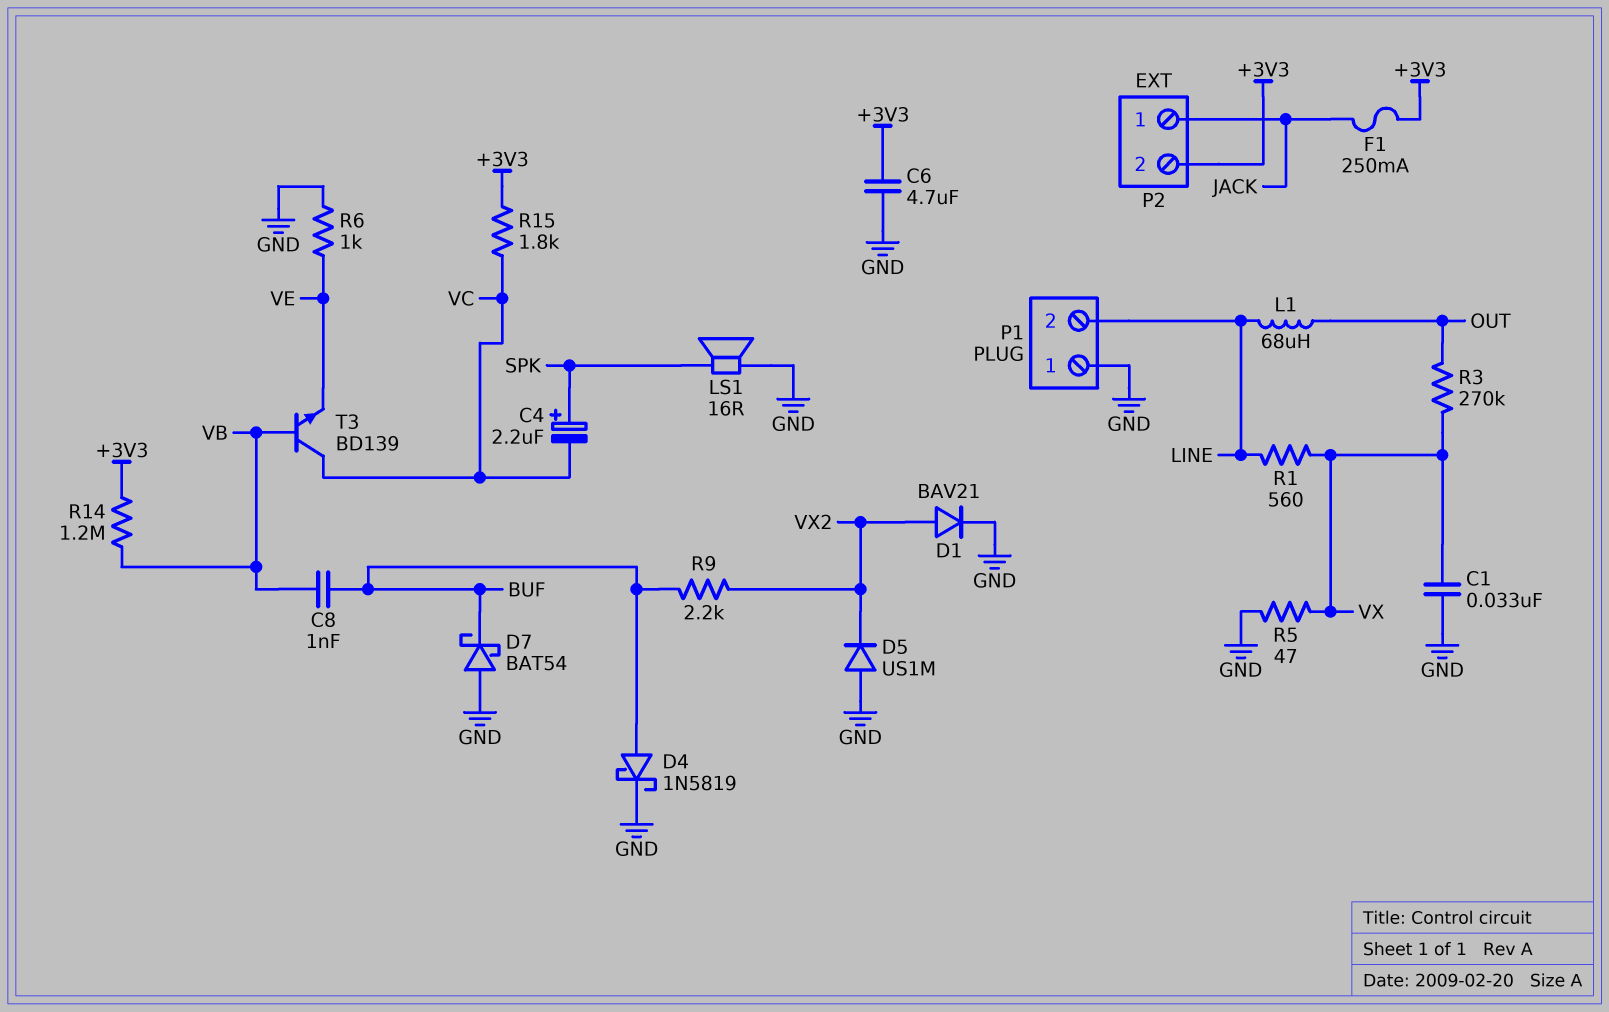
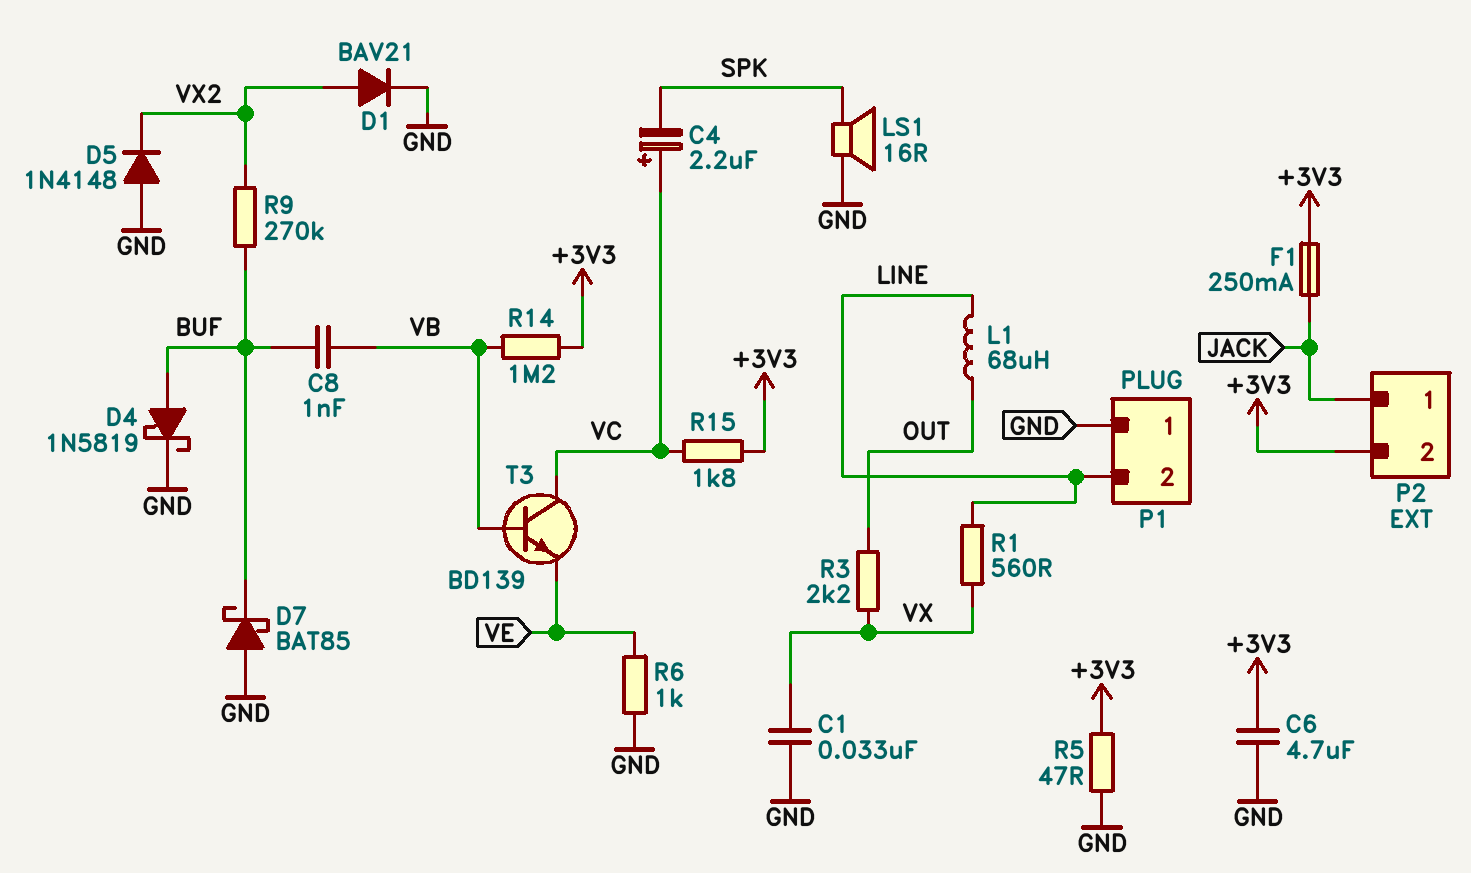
C4: 2.2uF (plus SPK, minus VC) -> 2.2uF (plus VC, minus SPK)
D5: diode US1M (A GND, K VX2) -> diode 1N4148 (A GND, K VX2)
D7: schottky BAT54 (A GND, K BUF) -> schottky BAT85 (A GND, K BUF)
R3: 270k (OUT, VX) -> 2.2k (OUT, VX)
R5: 47 (GND, VX) -> 47 (+3V3, GND)
R9: 2.2k (BUF, VX2) -> 270k (BUF, VX2)

